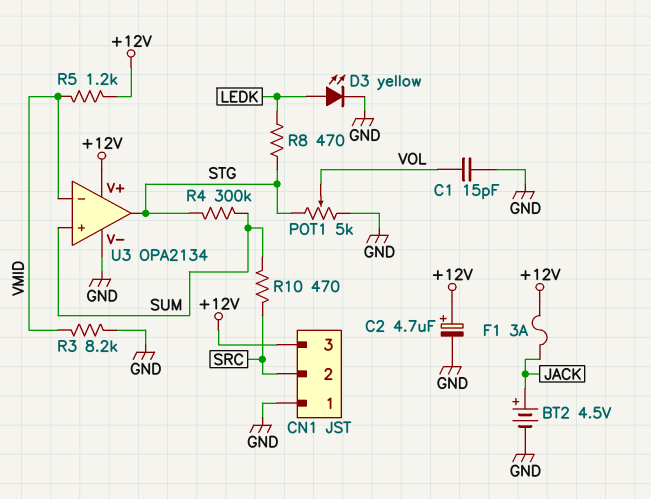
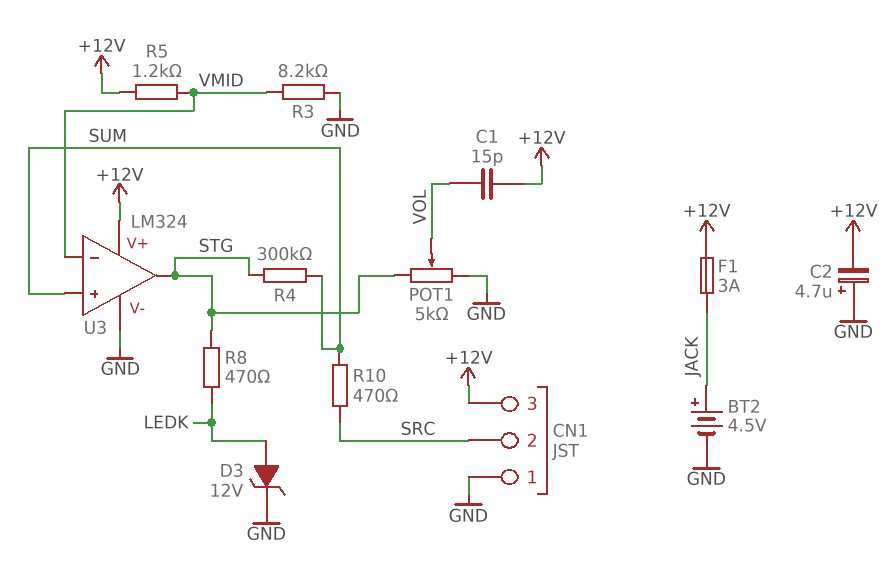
C1: 15pF (GND, VOL) -> 15pF (+12V, VOL)
C2: 4.7uF (plus +12V, minus GND) -> 4.7uF (plus GND, minus +12V)
D3: LED yellow (A LEDK, K GND) -> zener 12V (A LEDK, K GND)
U3: OPA2134 -> LM324

